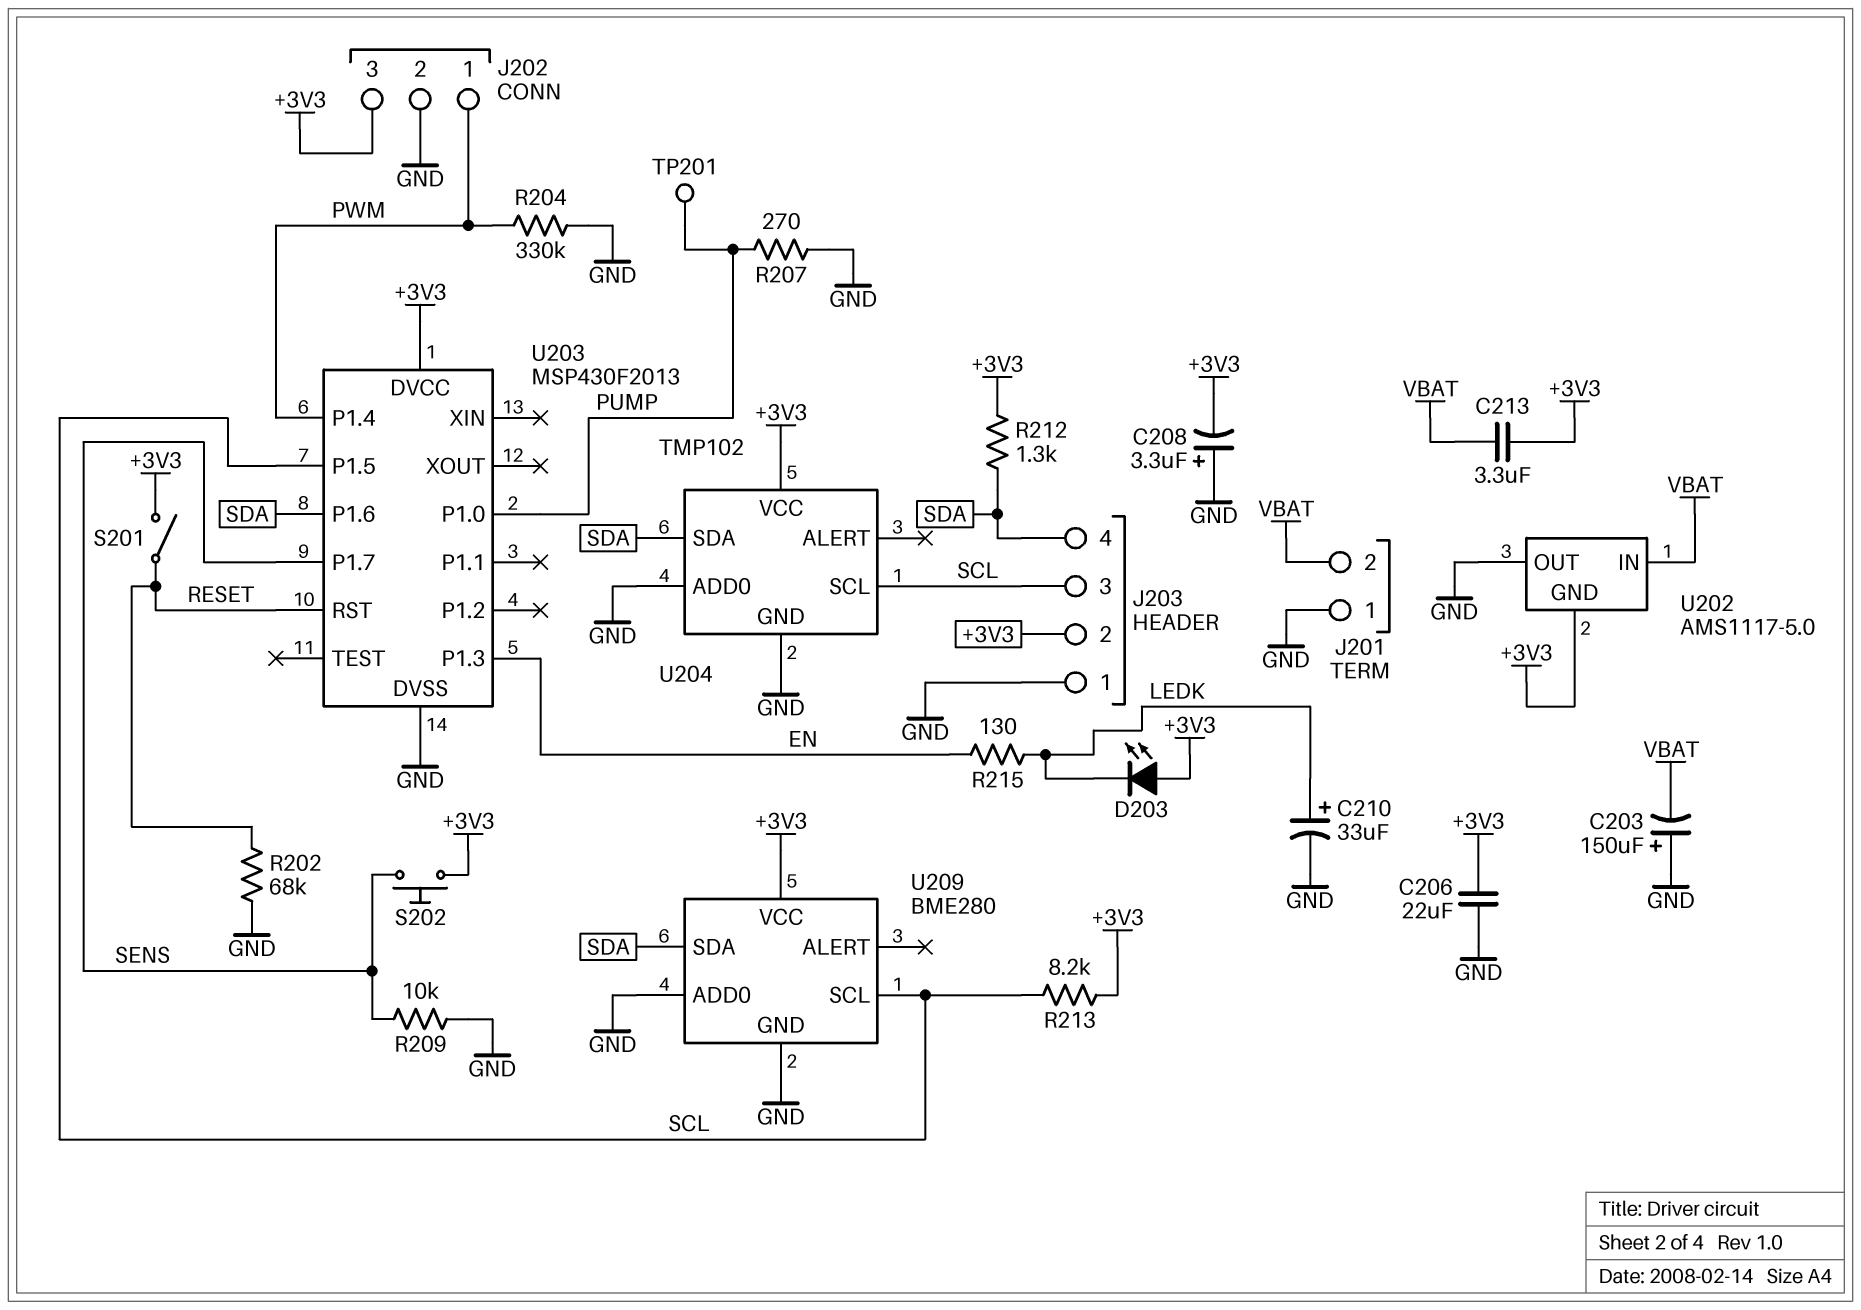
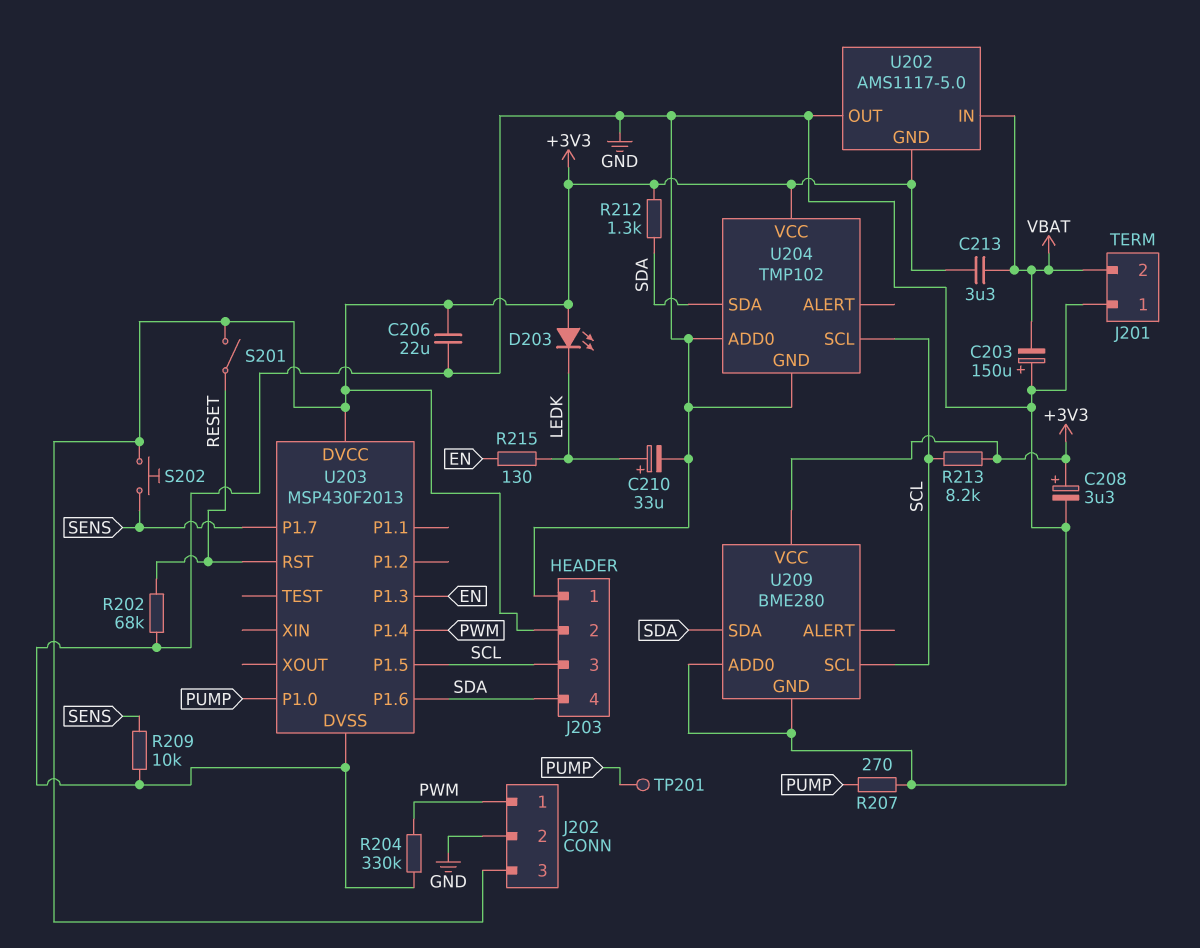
C208: 3.3uF (plus GND, minus +3V3) -> 3.3uF (plus +3V3, minus GND)

